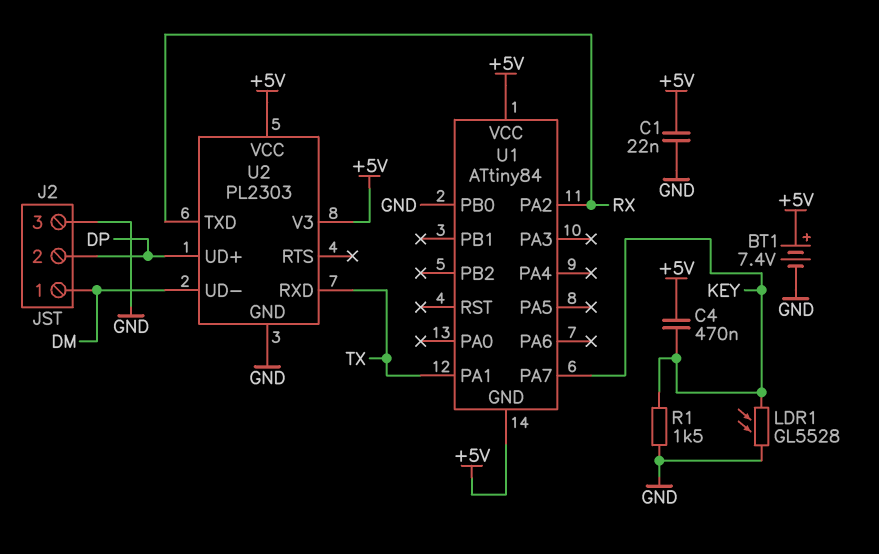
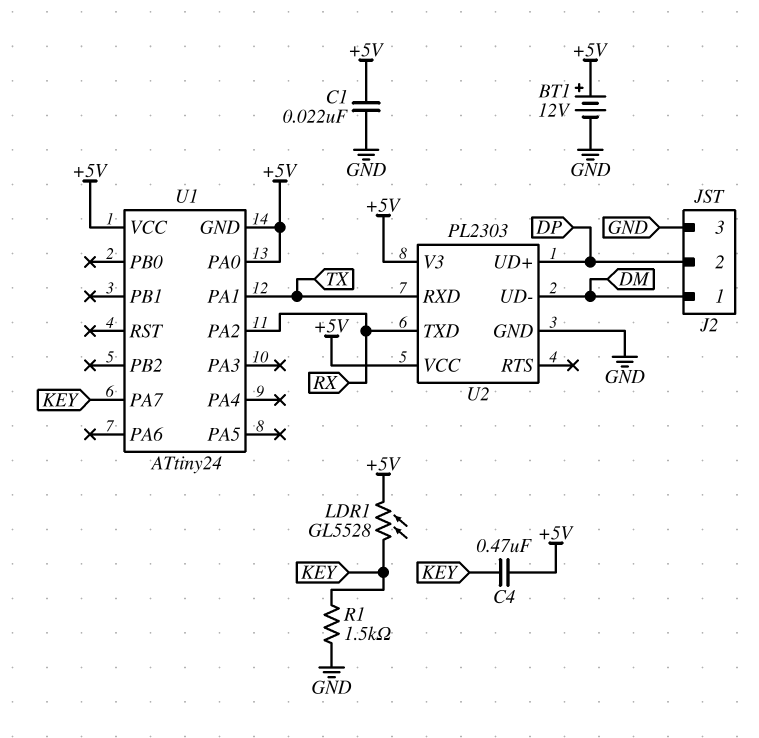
BT1: 7.4V (plus +5V, minus GND) -> 12V (plus +5V, minus GND)
LDR1: GL5528 (GND, KEY) -> GL5528 (+5V, KEY)
U1: ATtiny84 -> ATtiny24
U1 pin PA0: none -> +5V
U1 pin PB0: GND -> none

